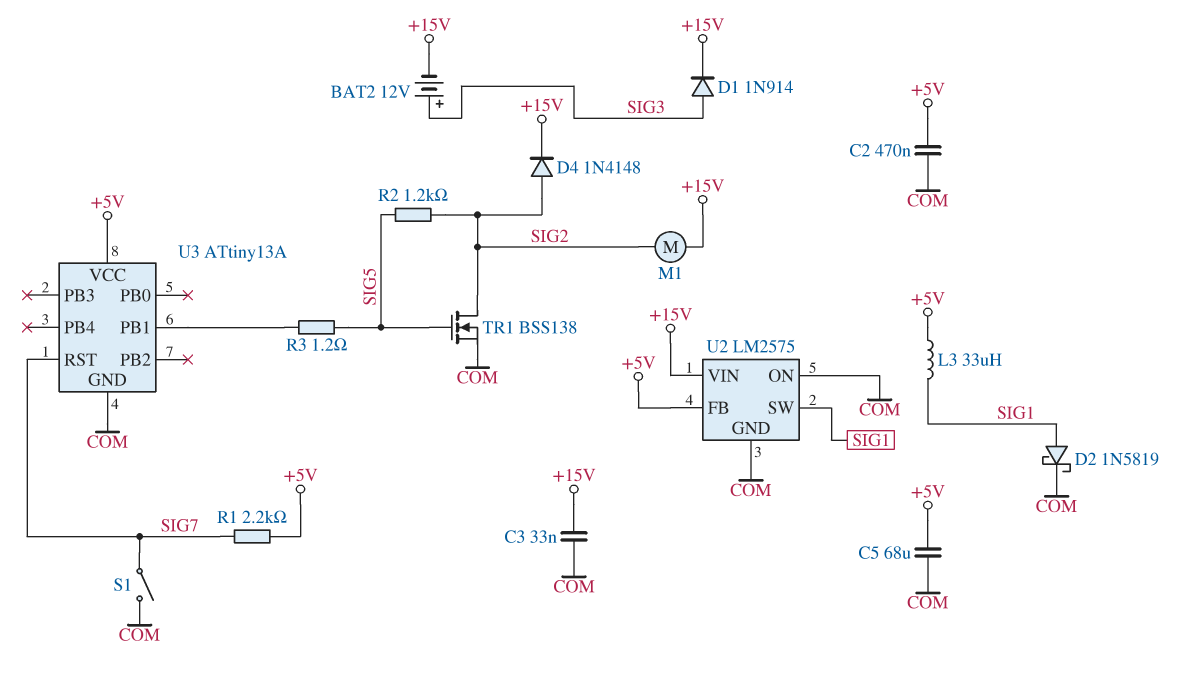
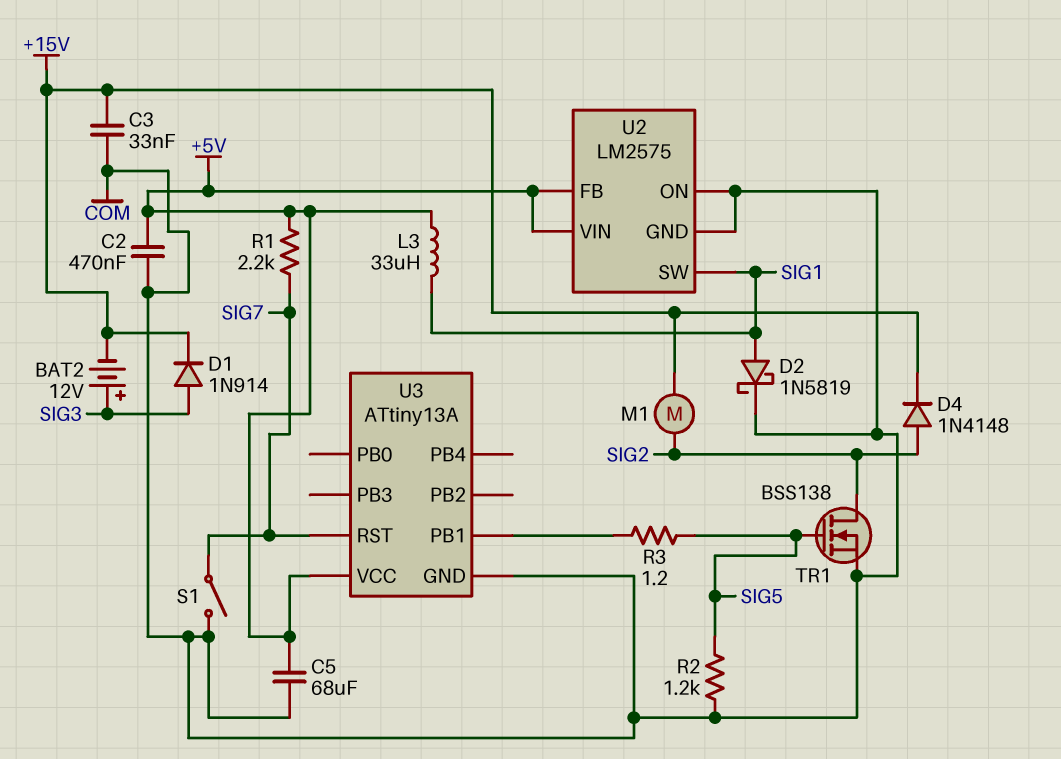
R2: 1.2k (SIG2, SIG5) -> 1.2k (COM, SIG5)
U2 pin VIN: +15V -> +5V

